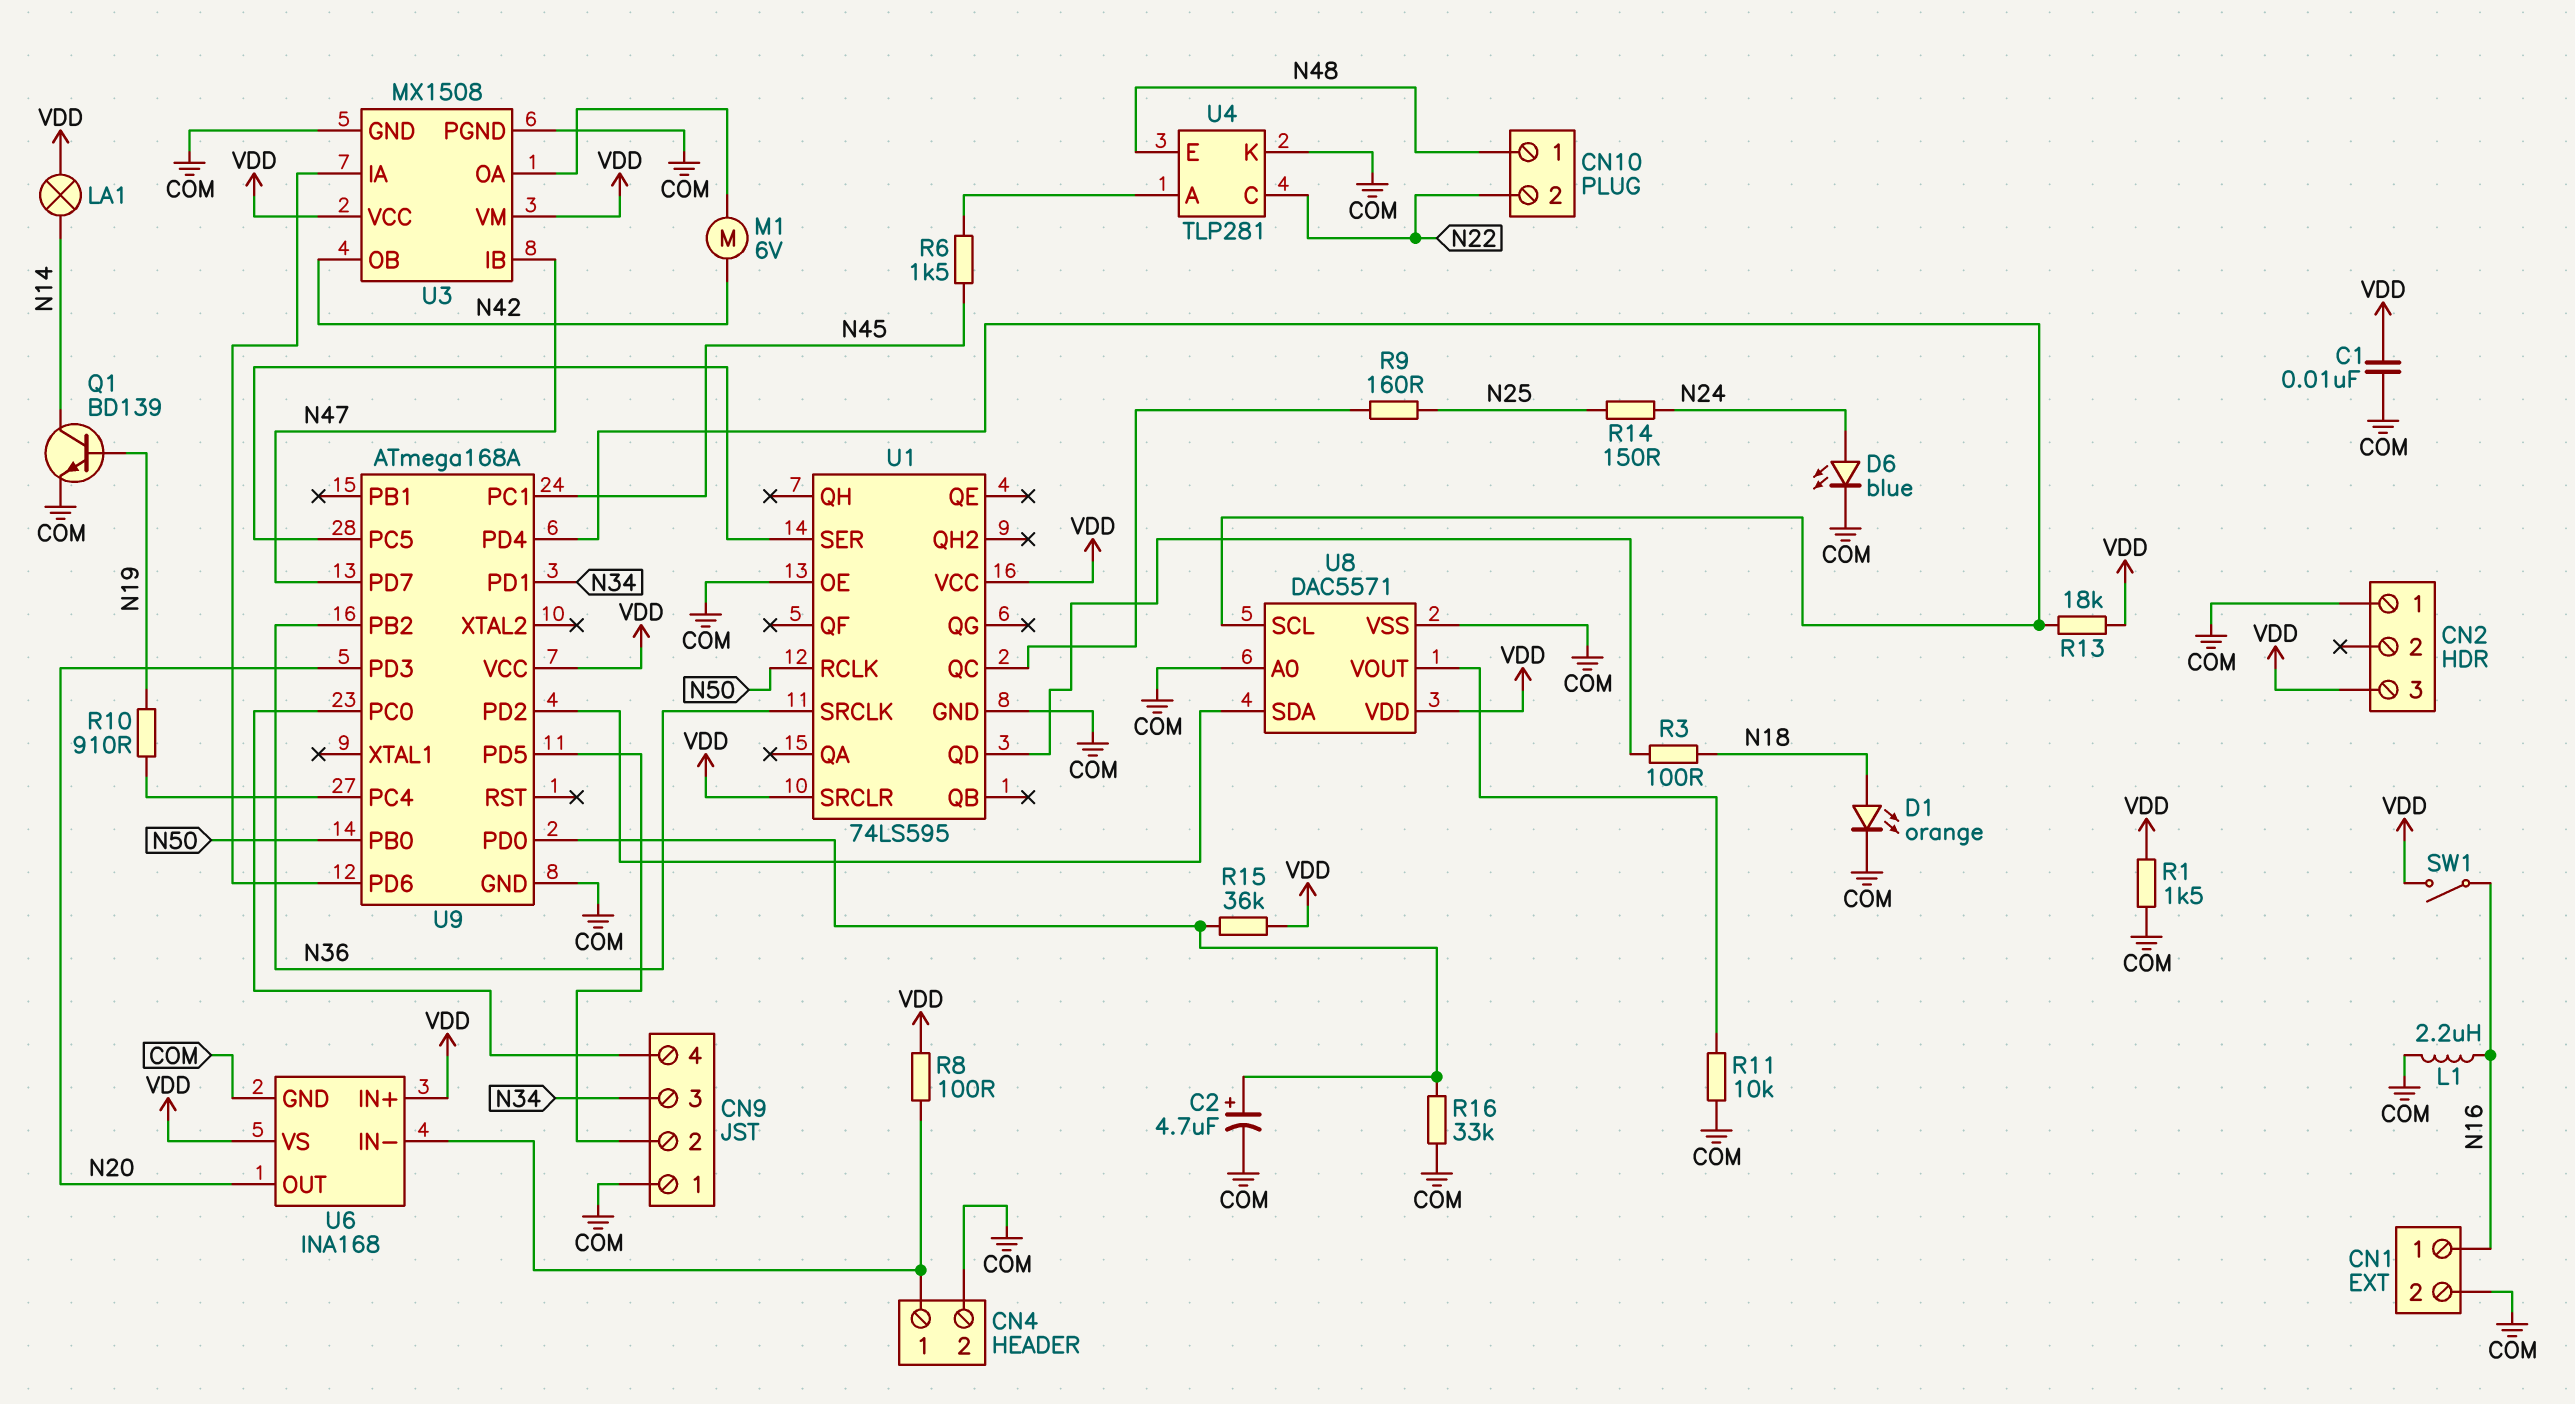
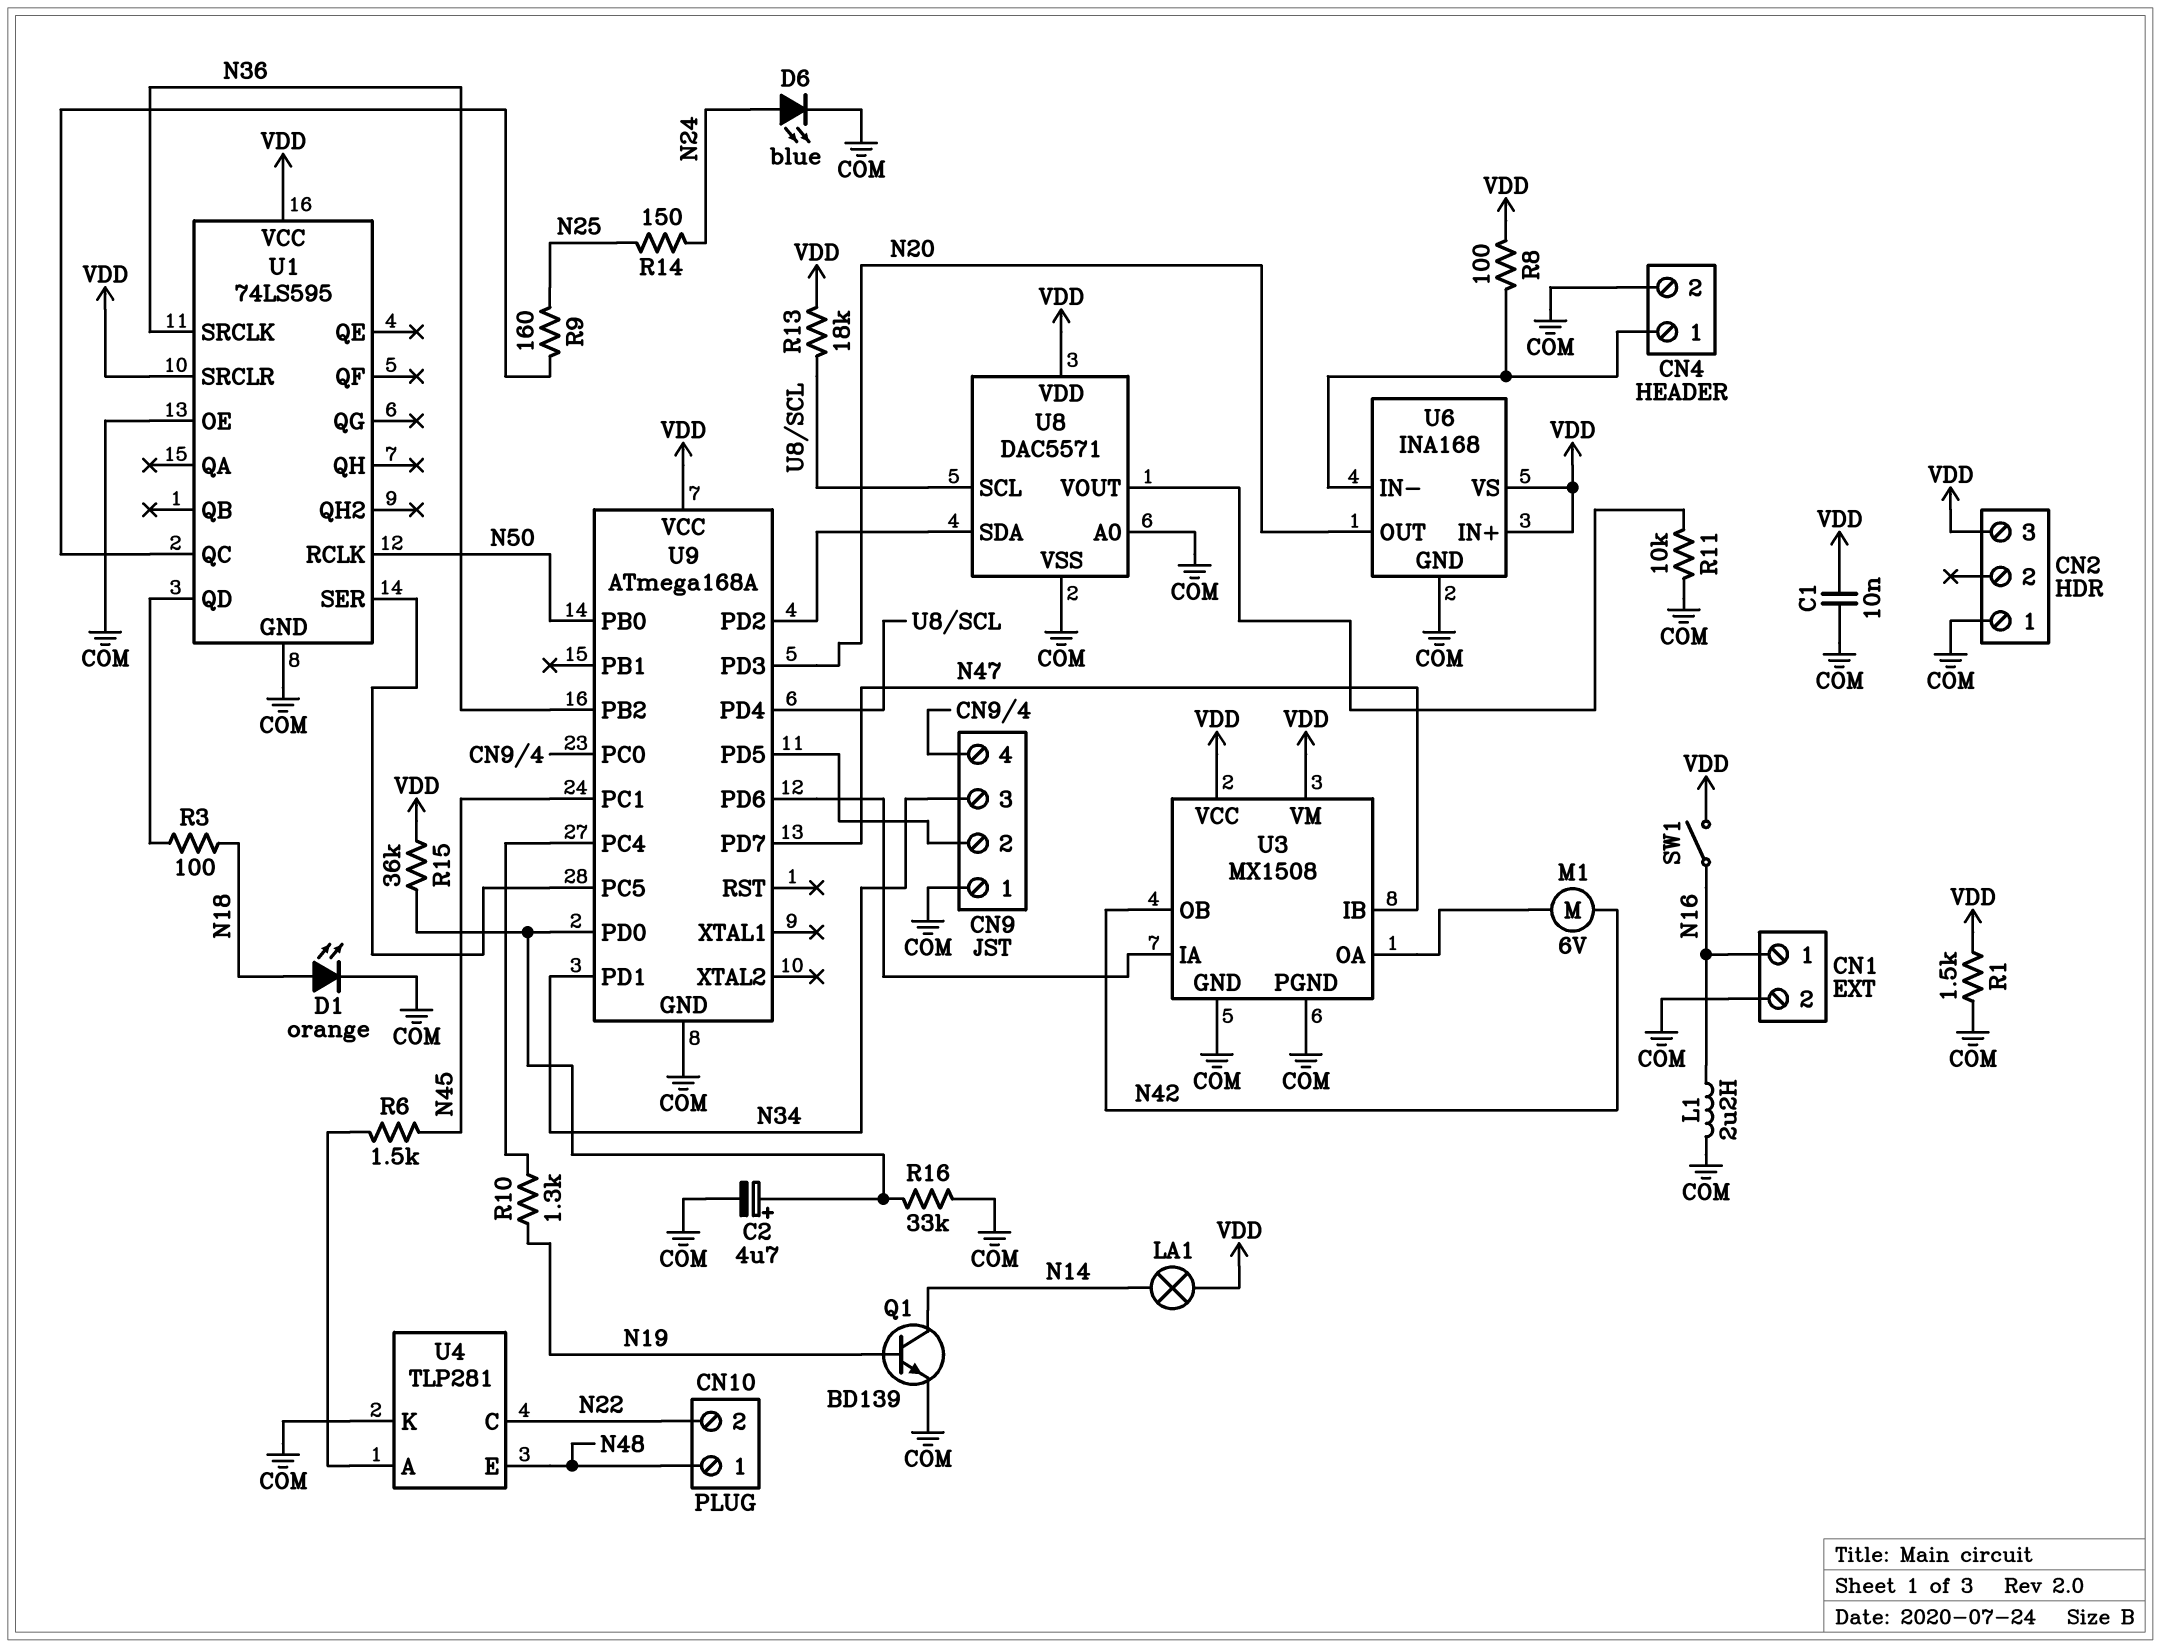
R10: 910 (N19, U9/PC4) -> 1.3k (N19, U9/PC4)

